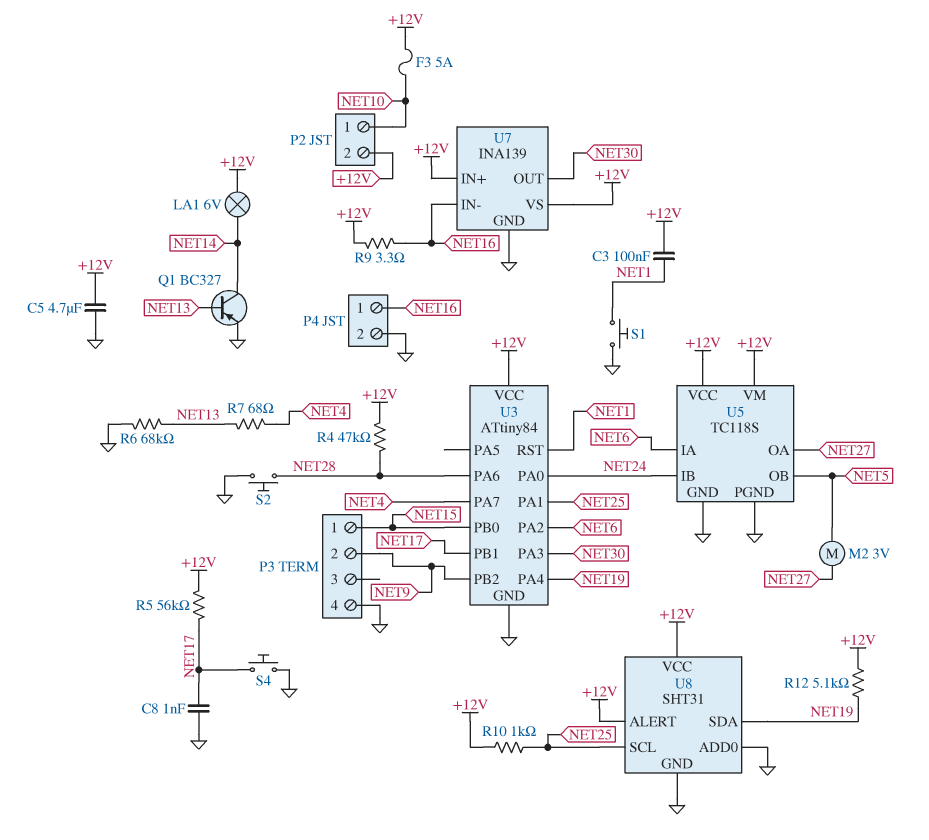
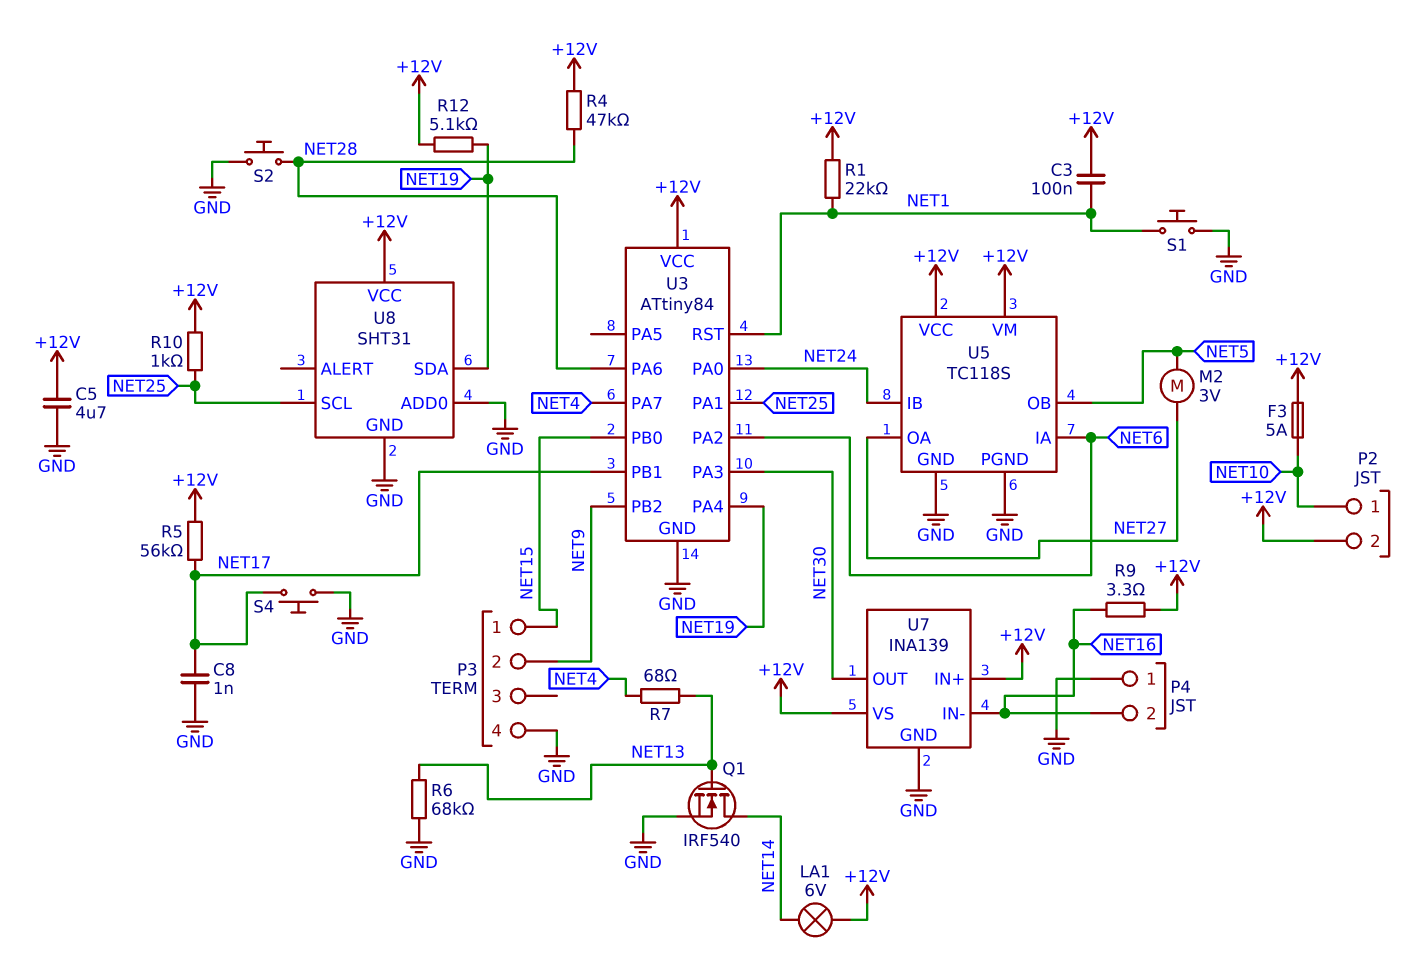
P4 pin 1: NET16 -> GND
P4 pin 2: GND -> NET16
Q1: PNP BC327 (B NET13, C NET14, E GND) -> NMOS IRF540 (G NET13, D NET14, S GND)
R1: none -> 22k (+12V, NET1)
U8 pin ALERT: +12V -> none

